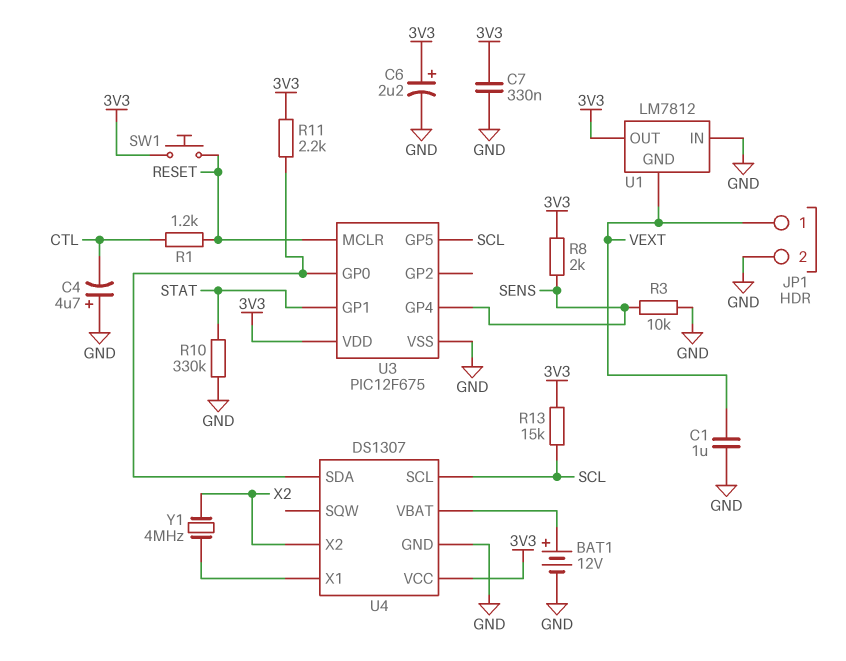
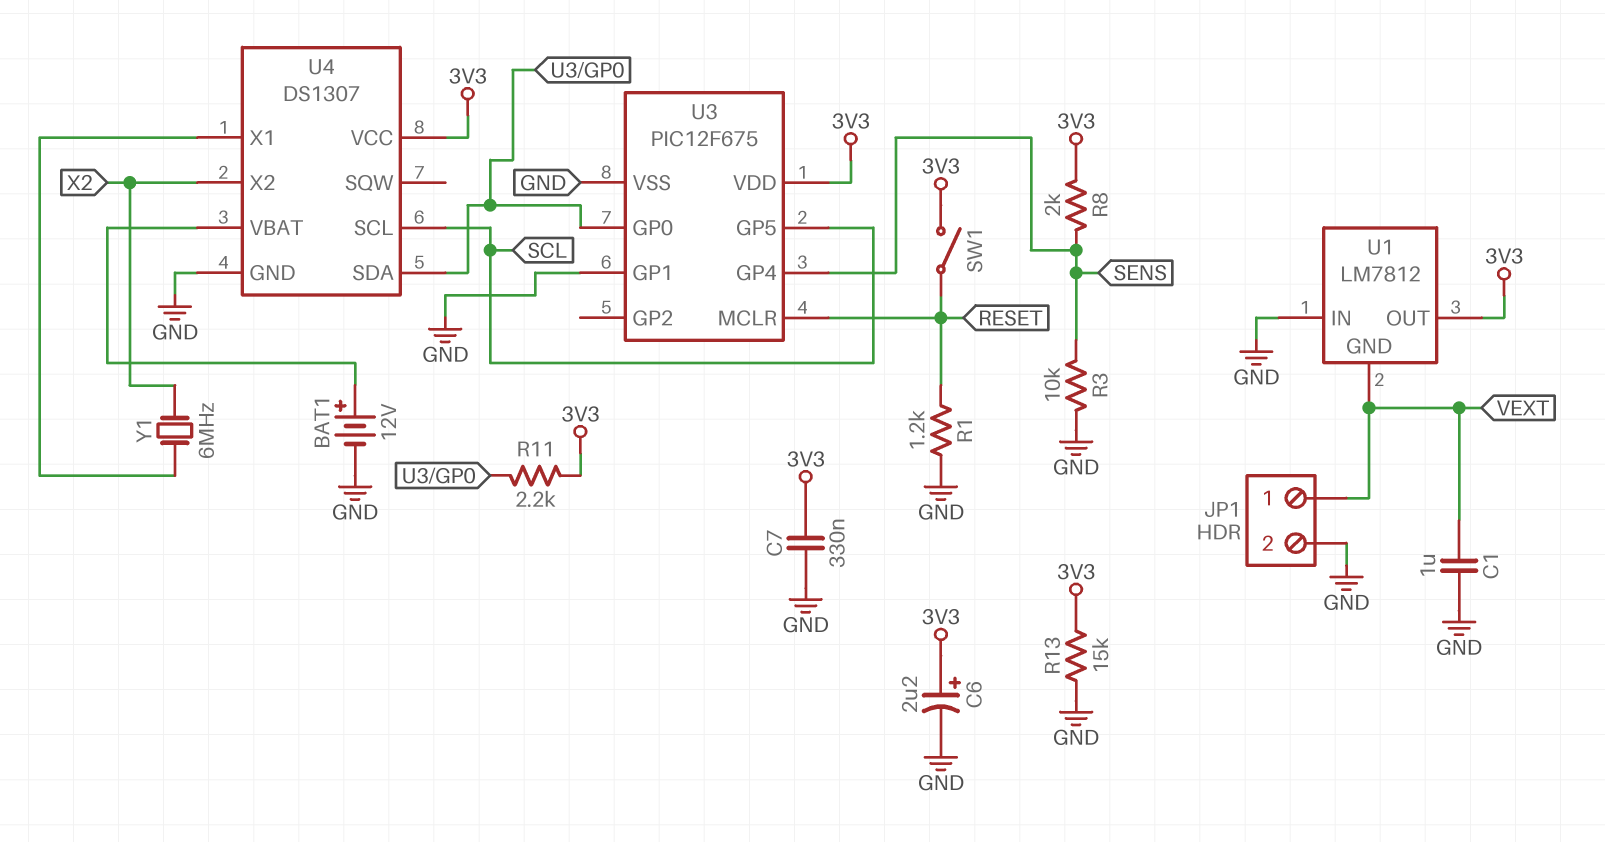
C4: 4.7uF (plus GND, minus CTL) -> none
R1: 1.2k (CTL, RESET) -> 1.2k (GND, RESET)
R10: 330k (GND, STAT) -> none
R13: 15k (3V3, SCL) -> 15k (3V3, GND)
SW1: button (3V3, RESET) -> switch (3V3, RESET)
U3 pin GP1: STAT -> GND
Y1: 4MHz (U4/X1, X2) -> 6MHz (U4/X1, X2)

